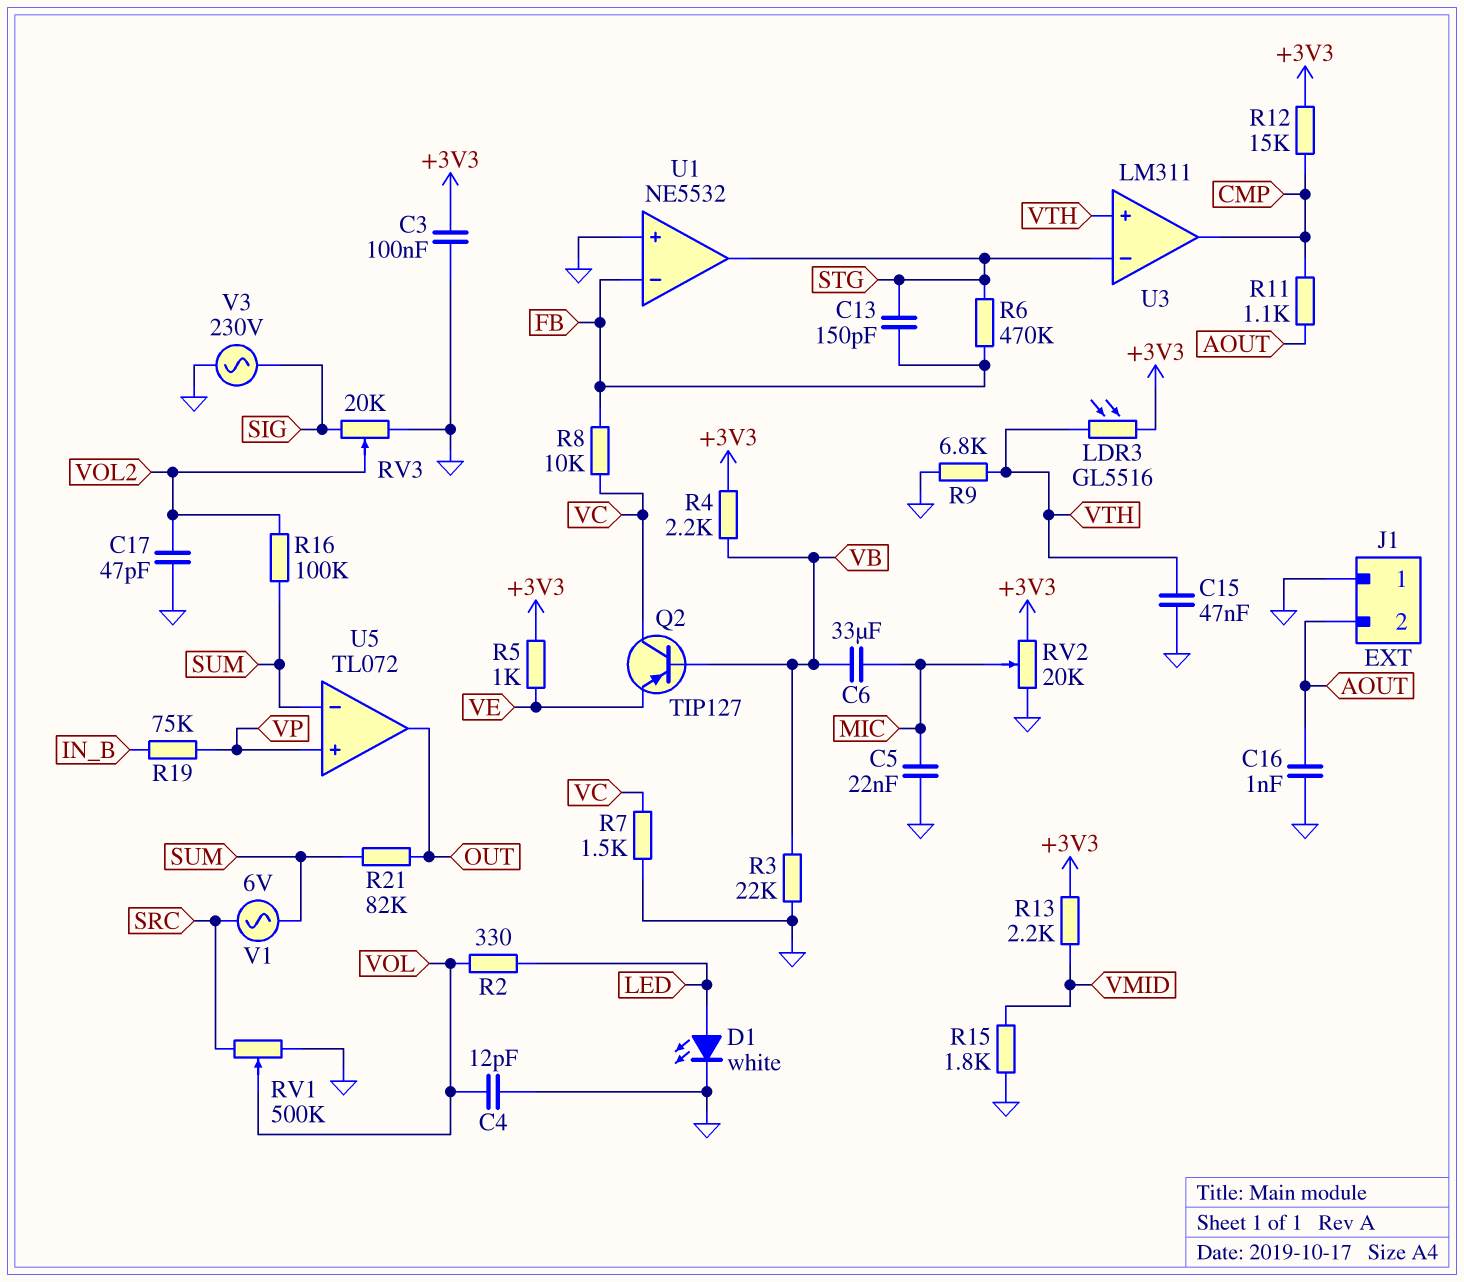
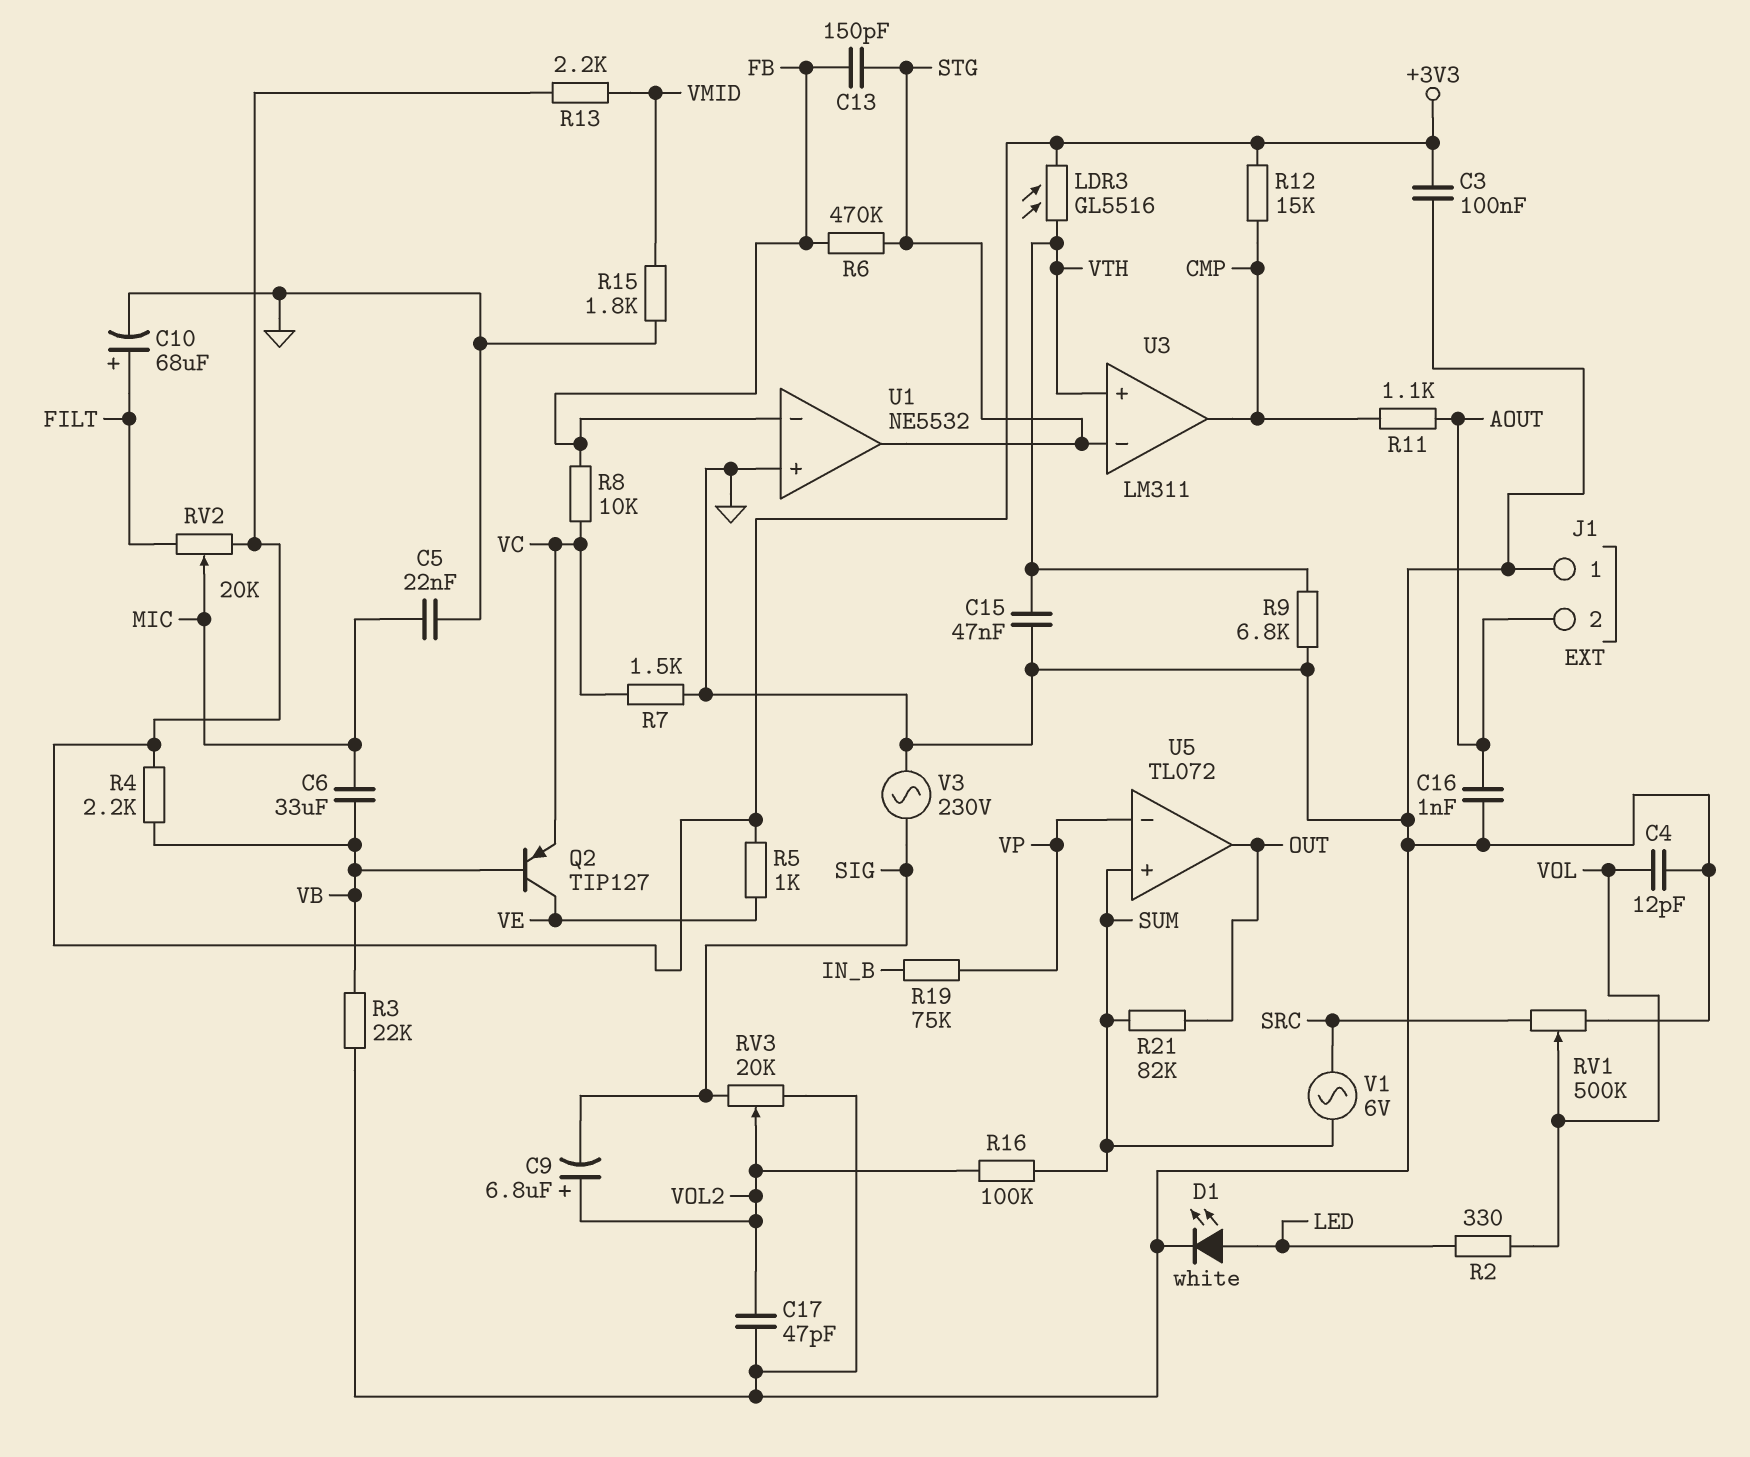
C9: none -> 6.8uF (plus VOL2, minus SIG)
C10: none -> 68uF (plus FILT, minus GND)
Q2: PNP TIP127 (B VB, C VC, E VE) -> PNP TIP127 (B VB, C VE, E VC)
RV2: 20k (+3V3, GND, wiper MIC) -> 20k (+3V3, FILT, wiper MIC)
U5 pin in+: VP -> SUM
U5 pin in-: SUM -> VP

